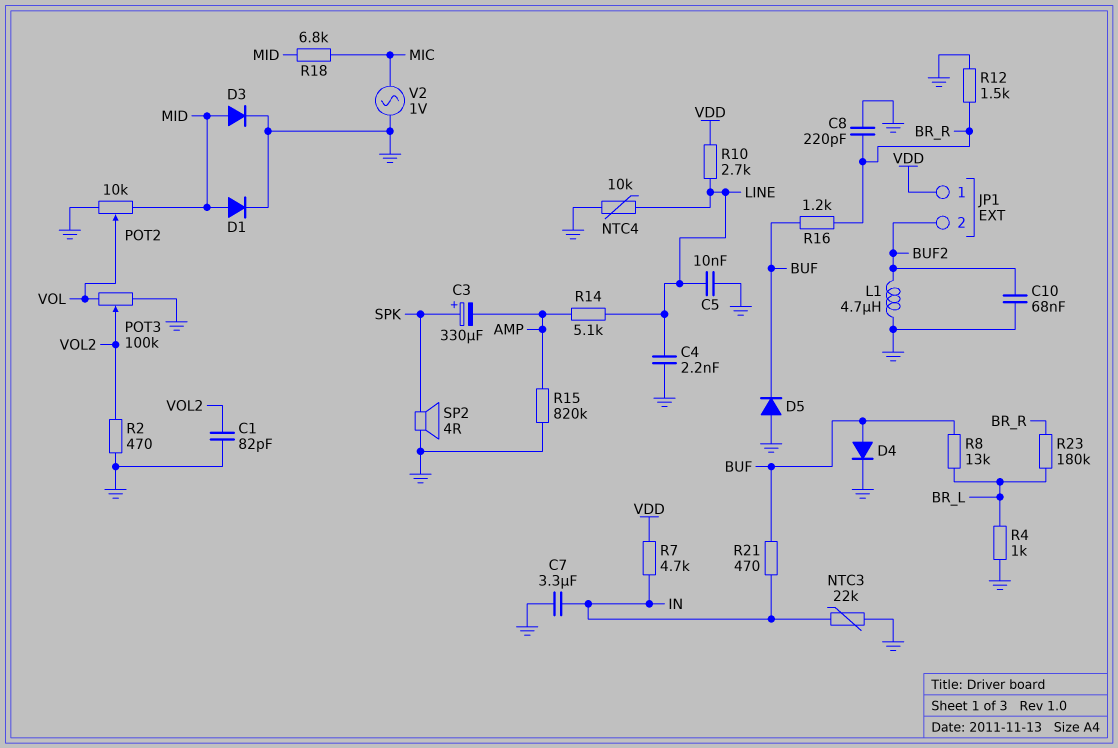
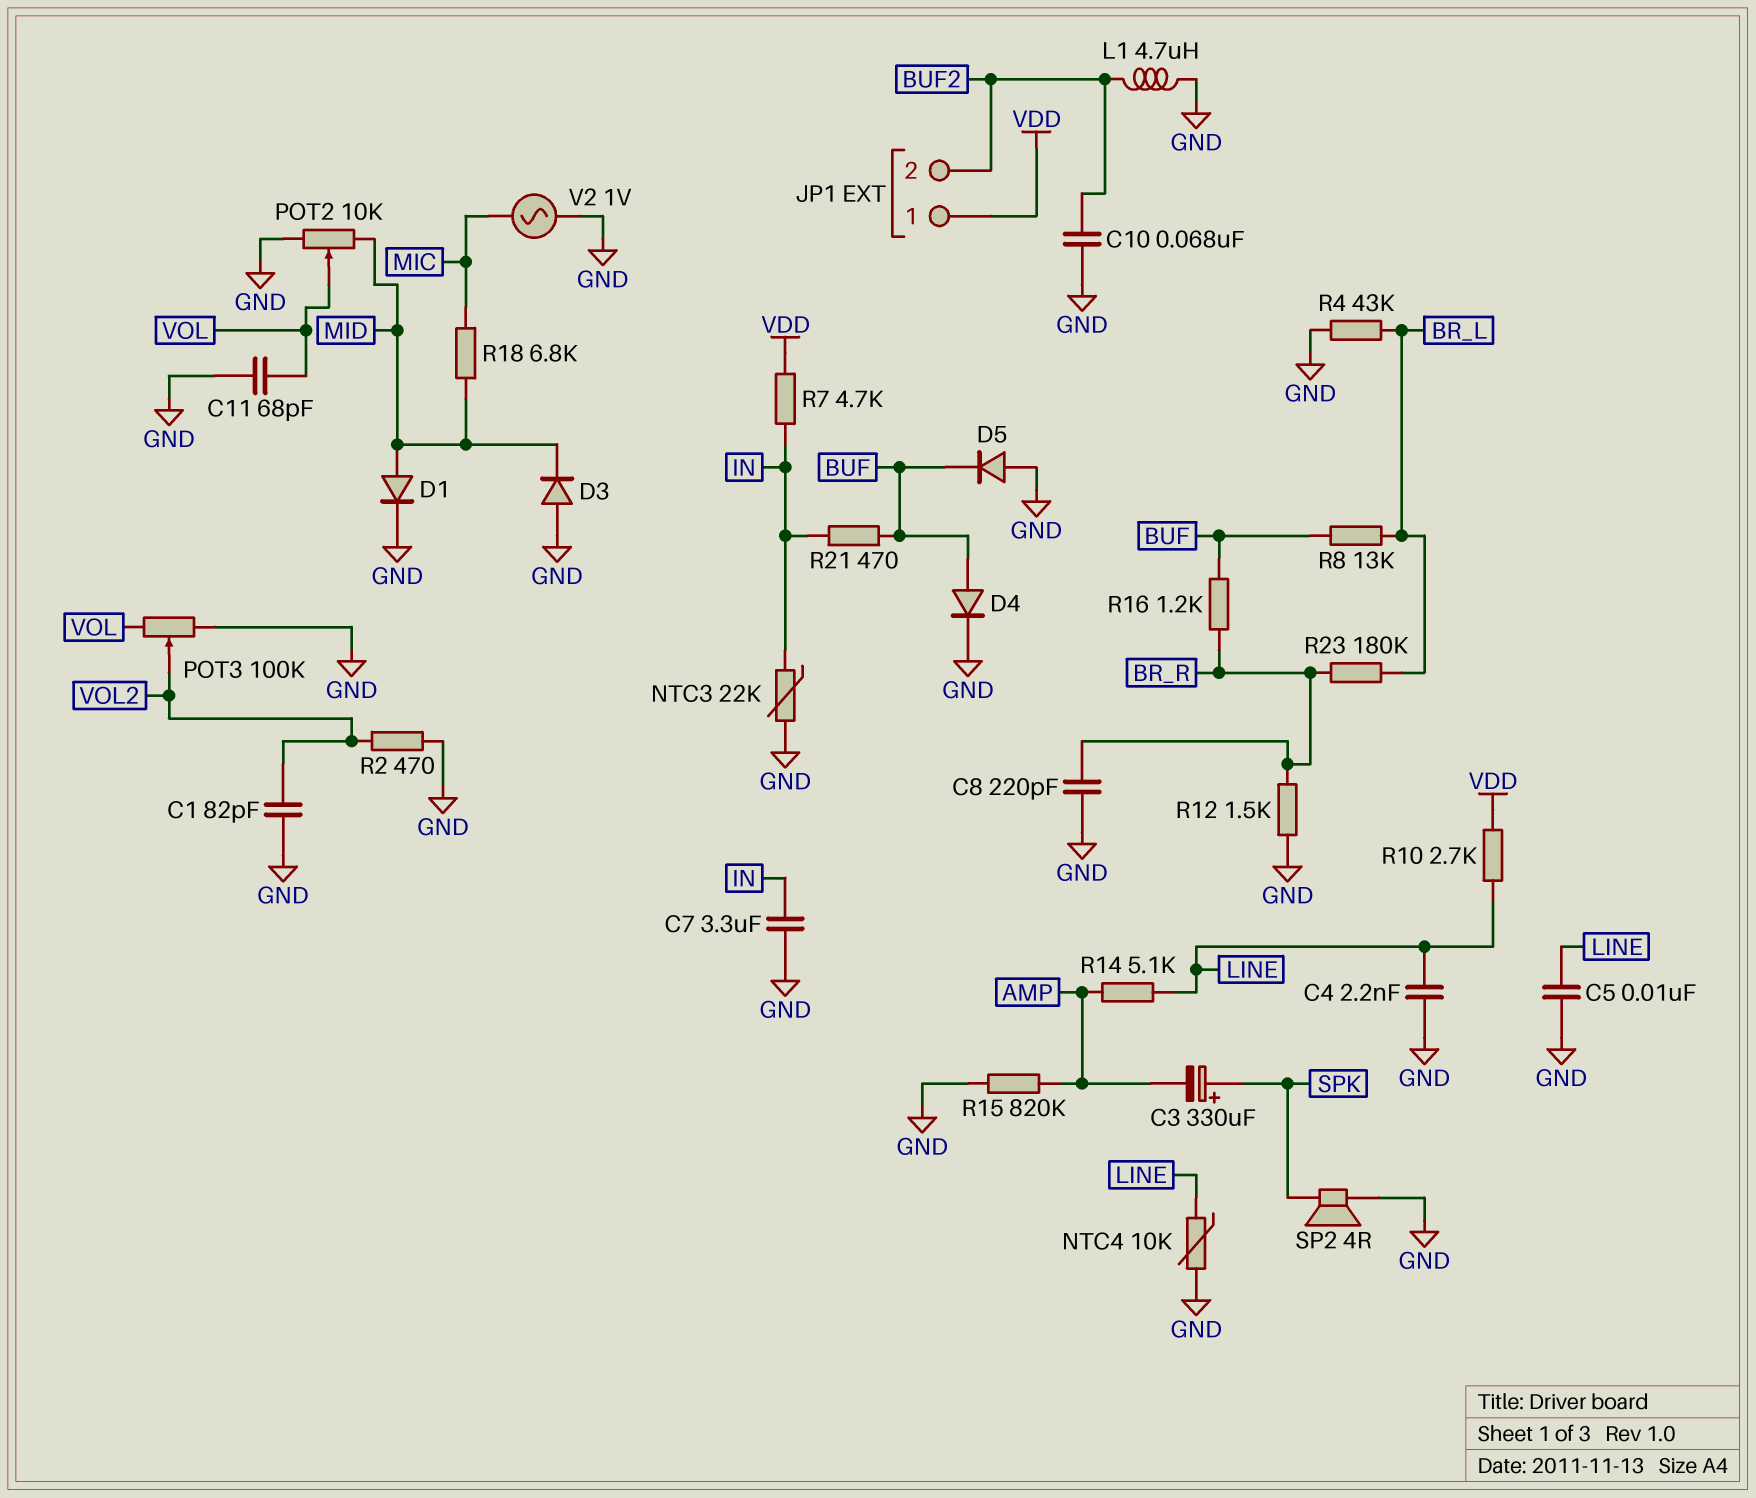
C11: none -> 68pF (GND, VOL)
D3: diode (A MID, K GND) -> diode (A GND, K MID)
R4: 1k (BR_L, GND) -> 43k (BR_L, GND)

